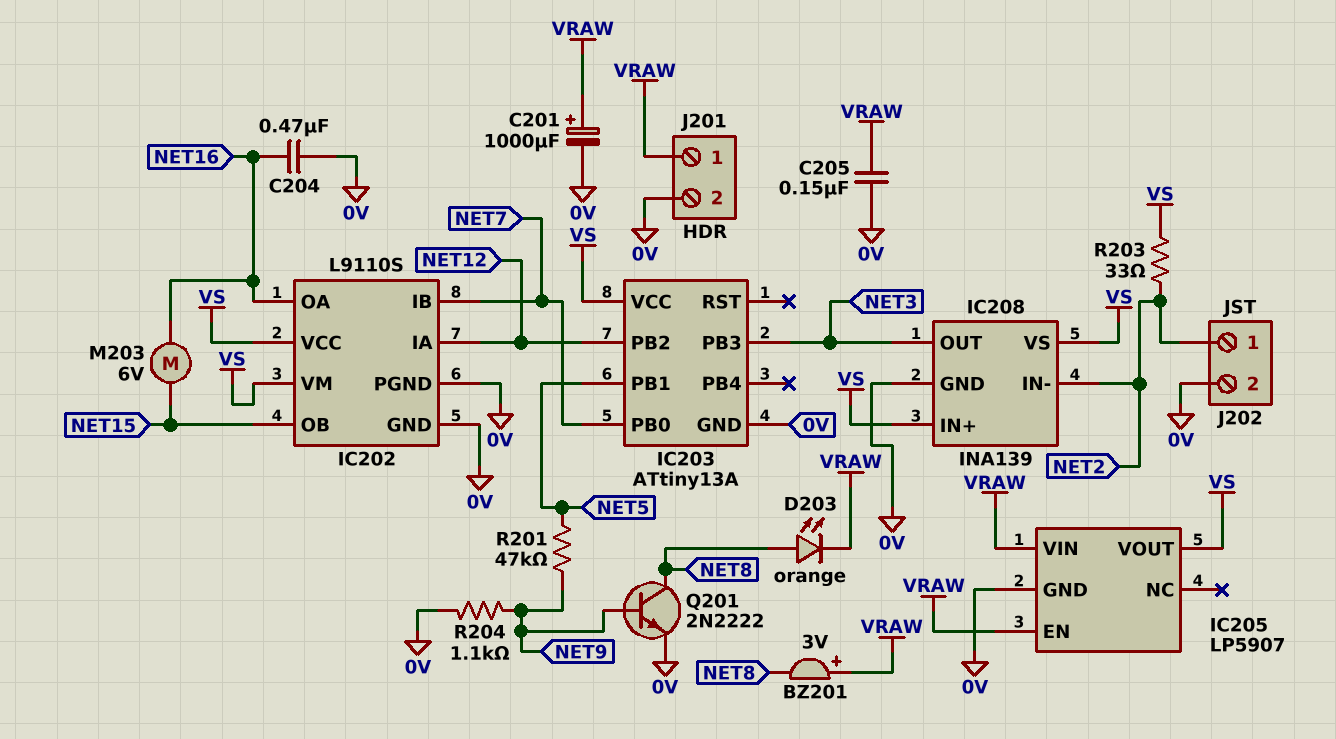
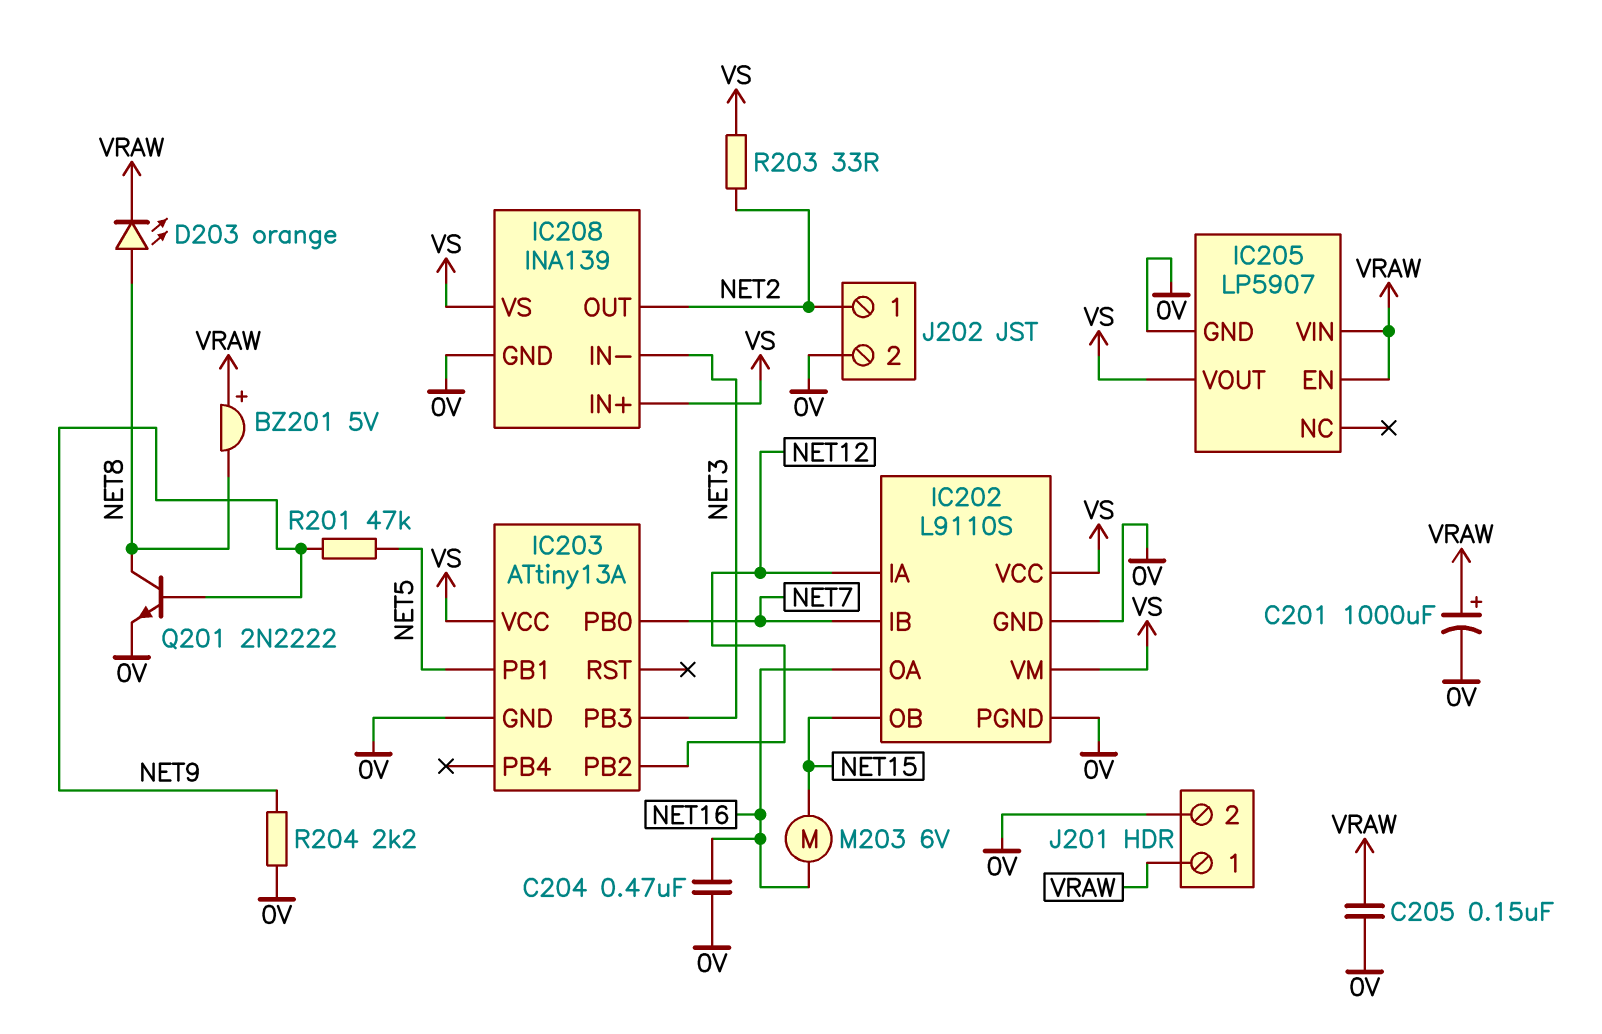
BZ201: buzzer 3V (plus VRAW, minus NET8) -> buzzer 5V (plus VRAW, minus NET8)
IC208 pin IN-: NET2 -> NET3
IC208 pin OUT: NET3 -> NET2
R204: 1.1k (0V, NET9) -> 2.2k (0V, NET9)

